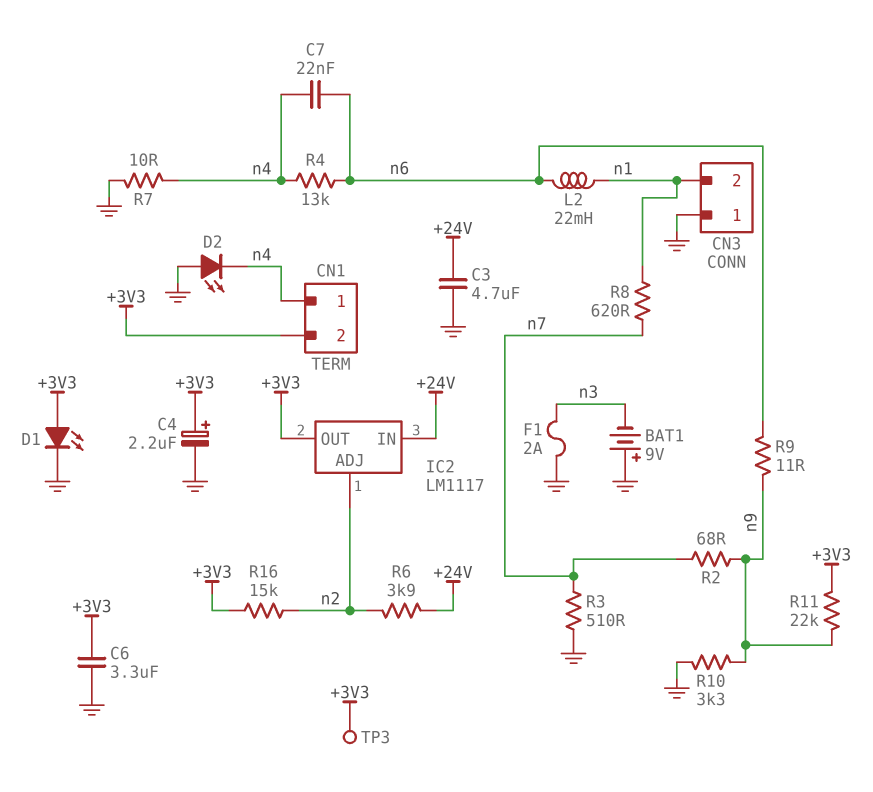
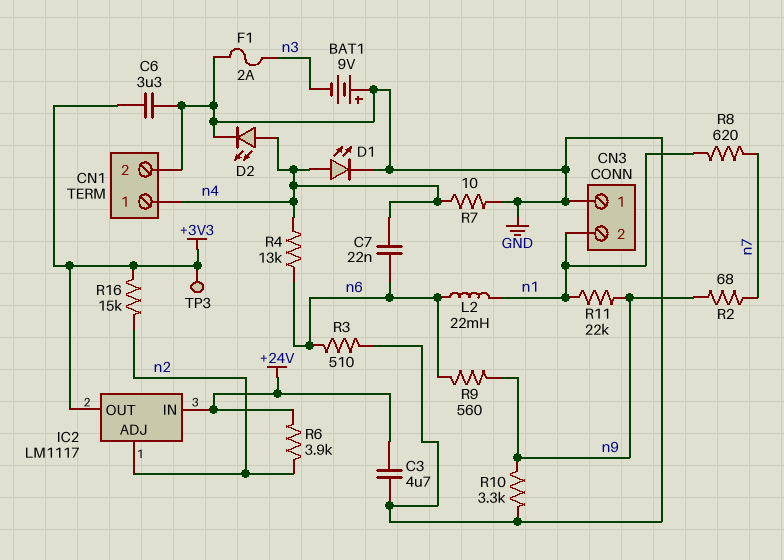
C4: 2.2uF (plus +3V3, minus GND) -> none
CN1 pin 2: +3V3 -> GND
D1: LED (A +3V3, K GND) -> LED (A n4, K GND)
D2: LED (A GND, K n4) -> LED (A n4, K GND)
R3: 510 (GND, n7) -> 510 (GND, n6)
R9: 11 (n6, n9) -> 560 (n6, n9)
R11: 22k (+3V3, n9) -> 22k (n1, n9)

